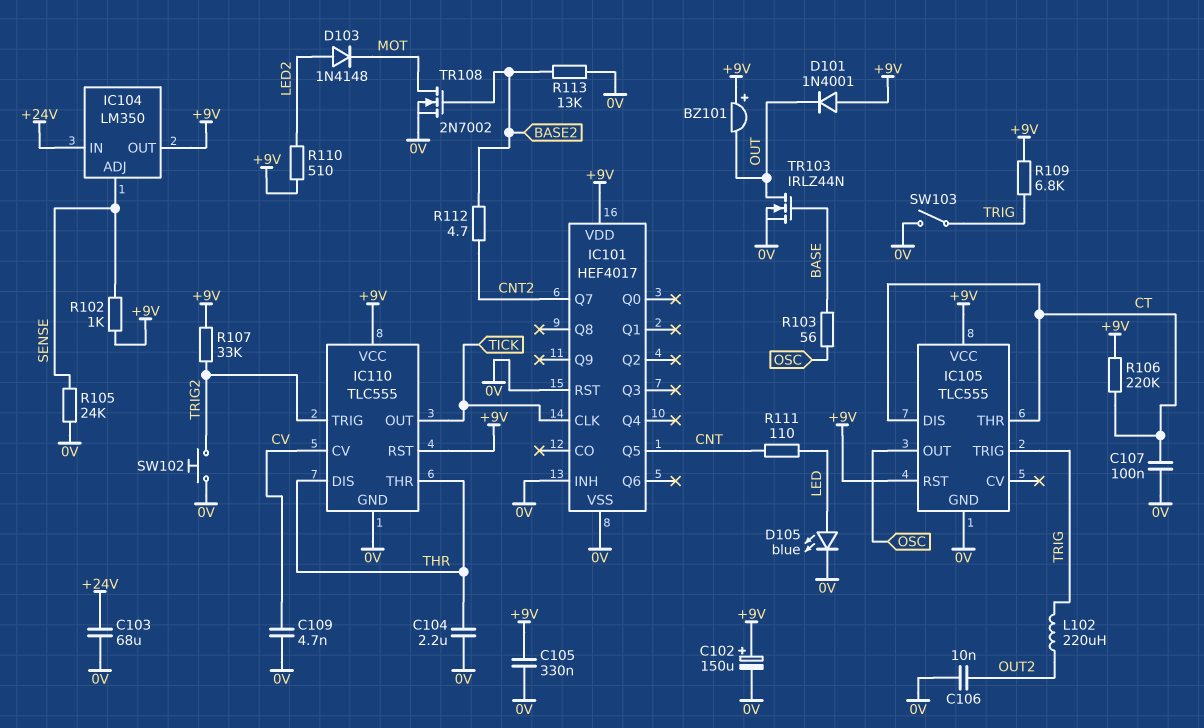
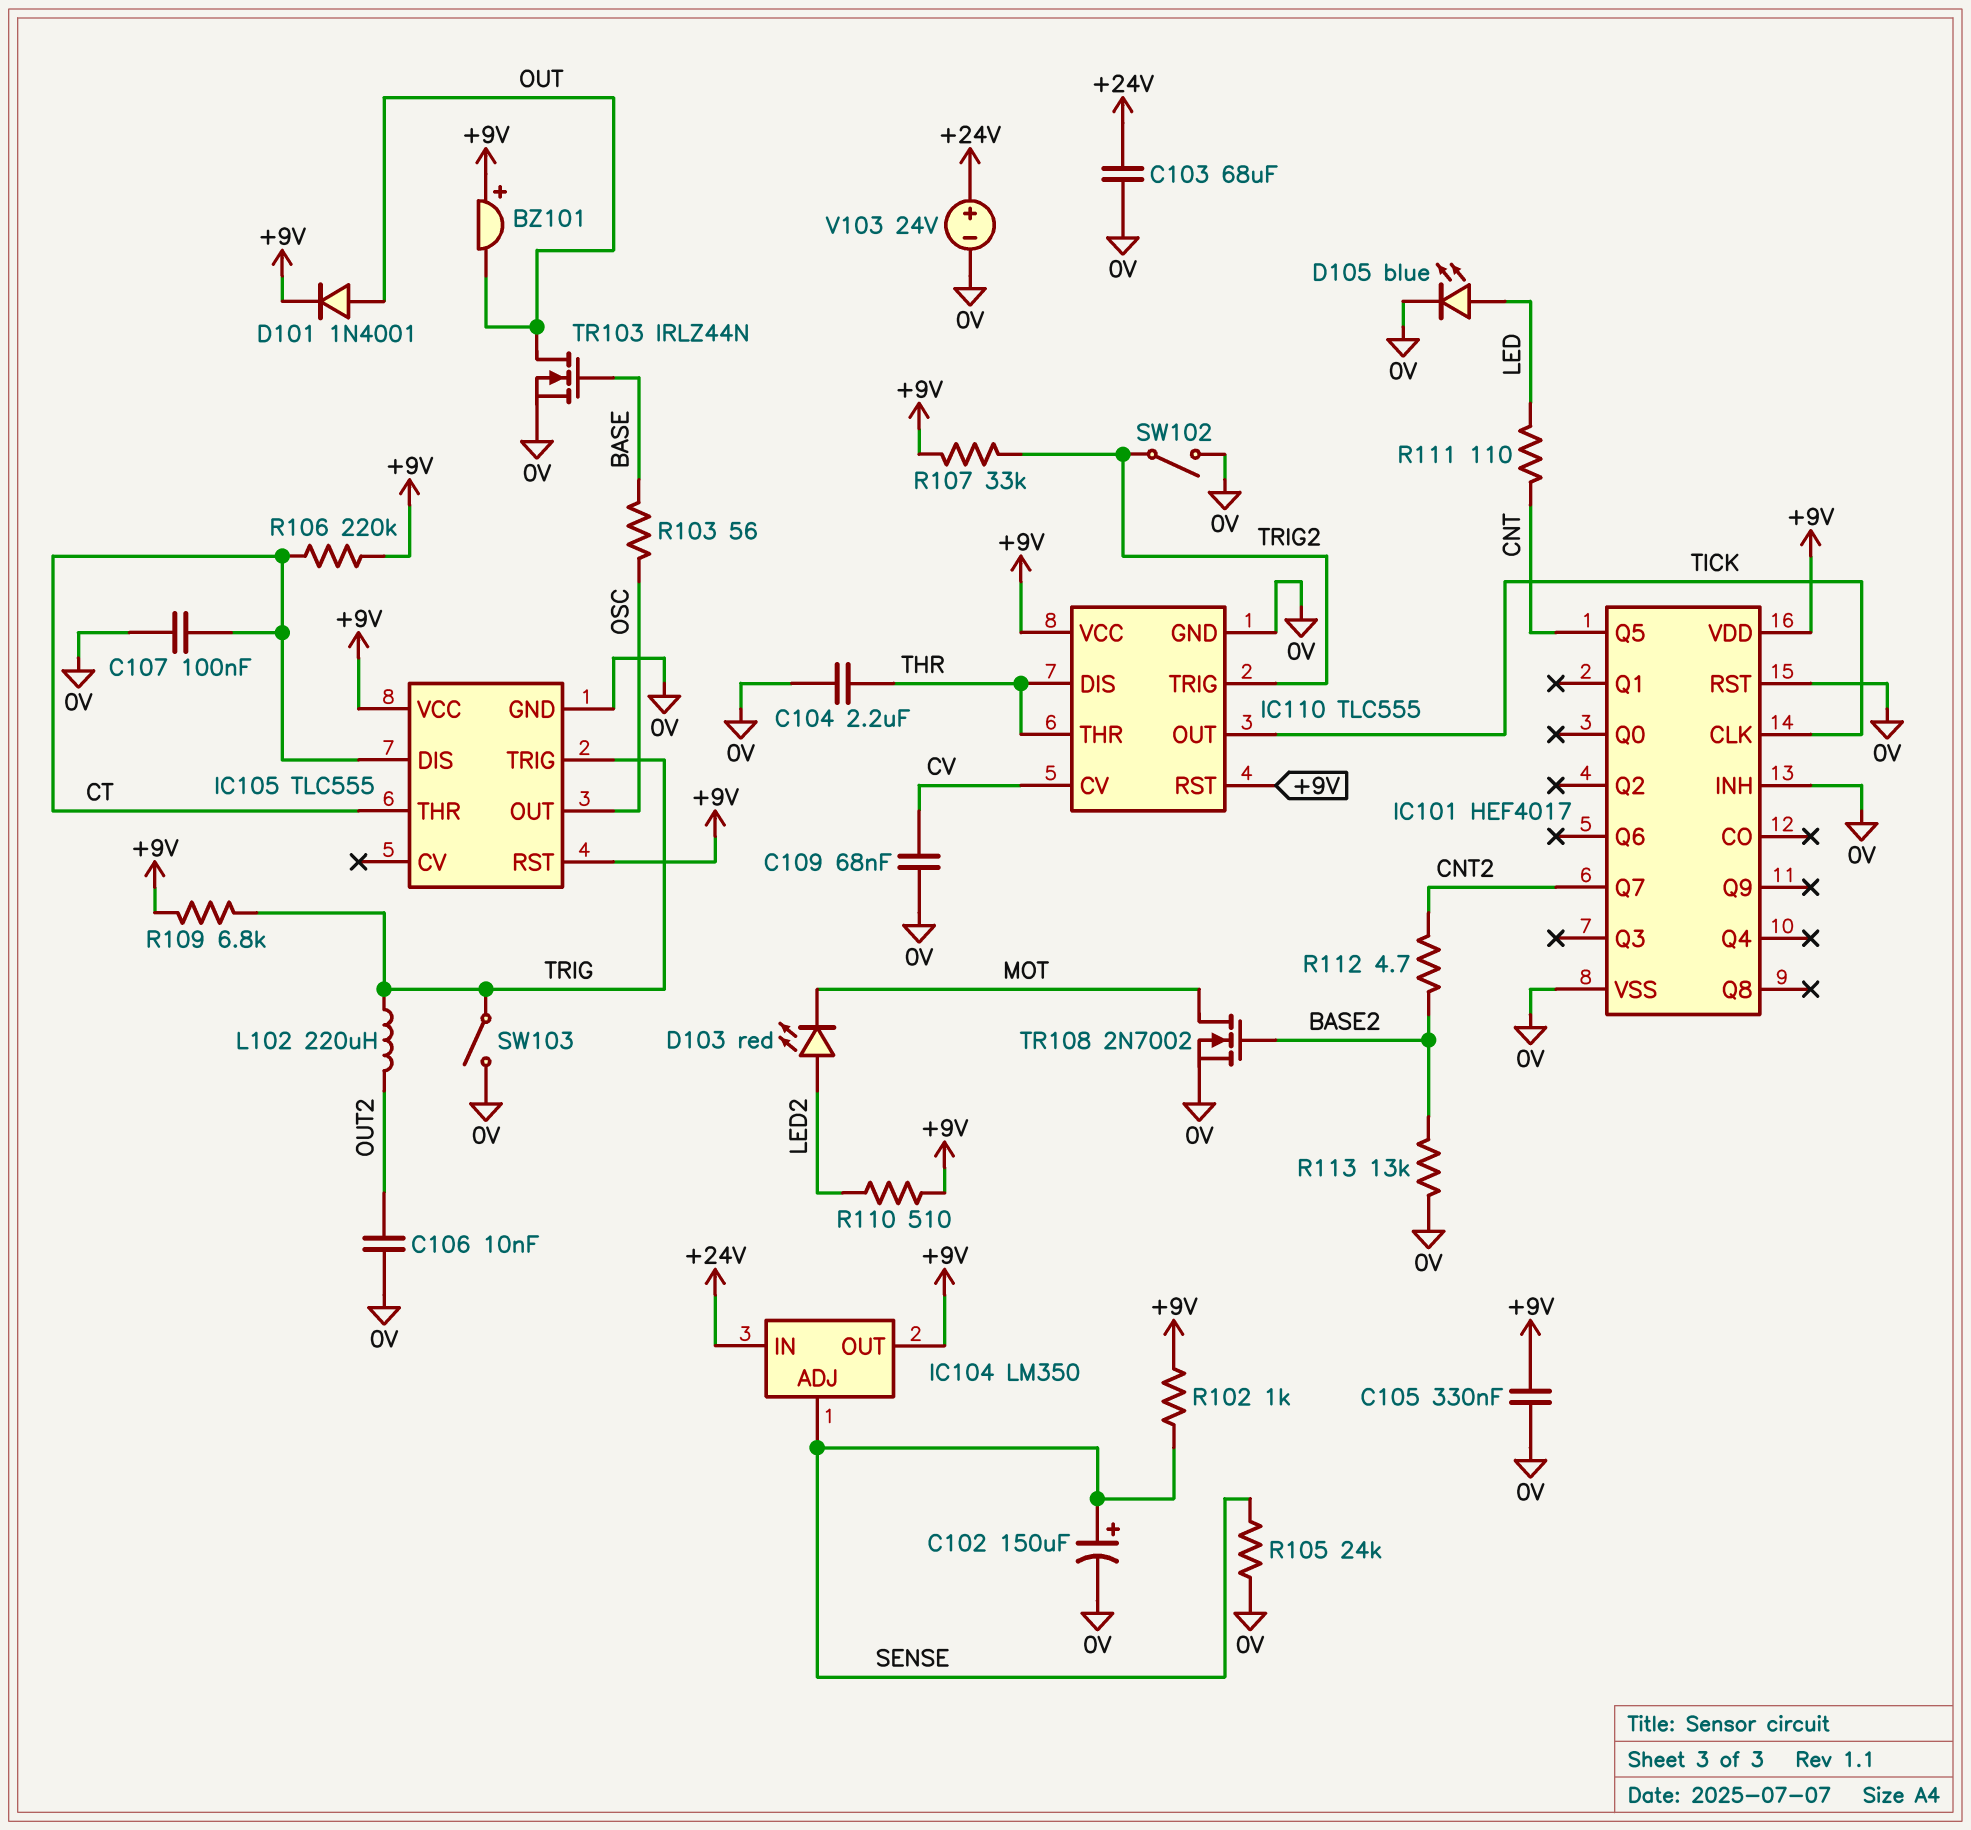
C102: 150uF (plus +9V, minus 0V) -> 150uF (plus SENSE, minus 0V)
C109: 4.7nF (0V, CV) -> 68nF (0V, CV)
D101: diode 1N4001 (A +9V, K OUT) -> diode 1N4001 (A OUT, K +9V)
D103: diode 1N4148 (A LED2, K MOT) -> LED red (A LED2, K MOT)
SW102: button (0V, TRIG2) -> switch (0V, TRIG2)
V103: none -> 24V (plus +24V, minus 0V)

